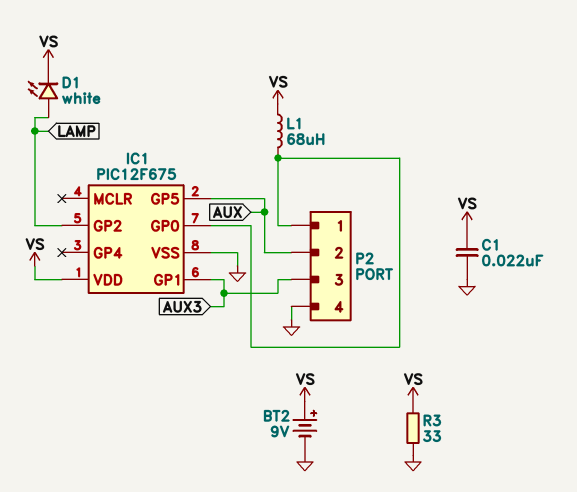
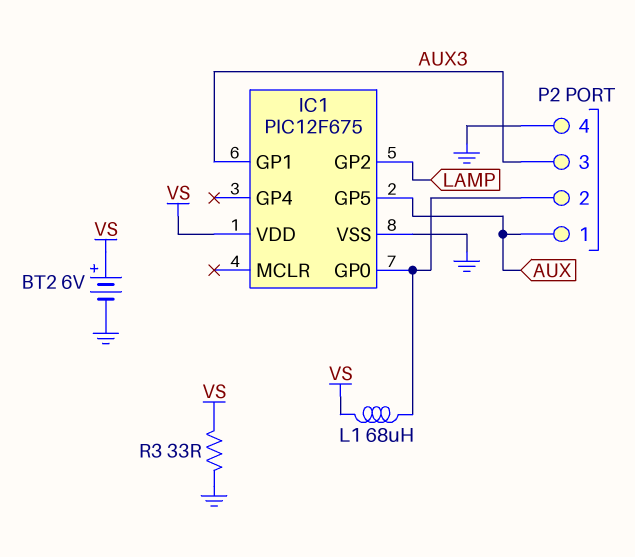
BT2: 9V (plus VS, minus GND) -> 6V (plus VS, minus GND)
C1: 22nF (GND, VS) -> none
D1: LED white (A LAMP, K VS) -> none
P2 pin 1: IC1/GP0 -> AUX
P2 pin 2: AUX -> IC1/GP0

